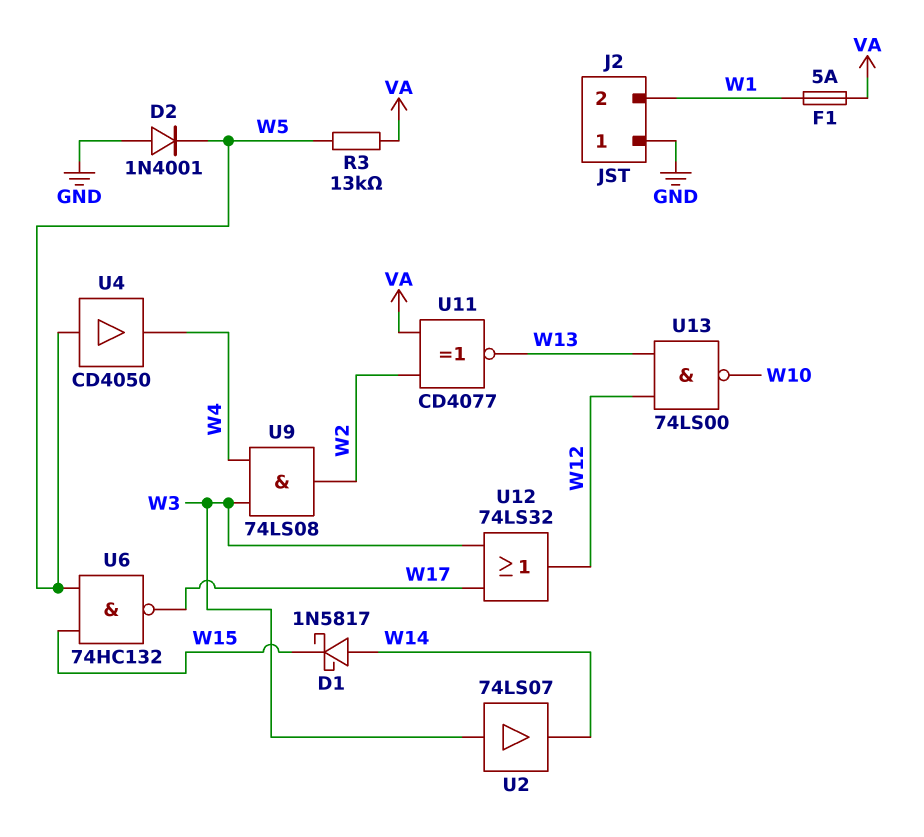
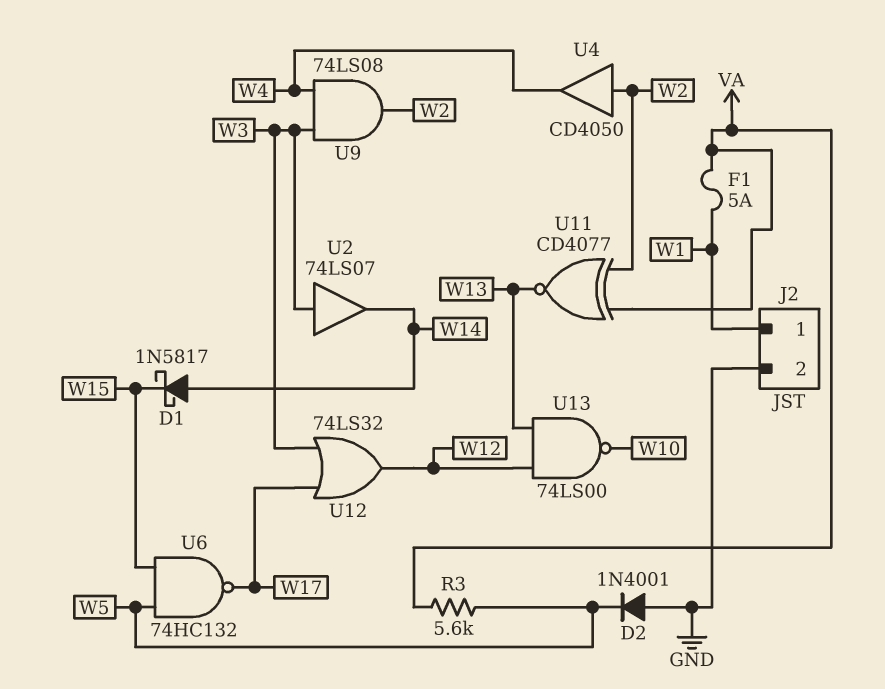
J2 pin 1: GND -> W1
J2 pin 2: W1 -> GND
R3: 13k (VA, W5) -> 5.6k (VA, W5)
U4: buffer CD4050 (in W5, out W4) -> buffer CD4050 (in W2, out W4)

